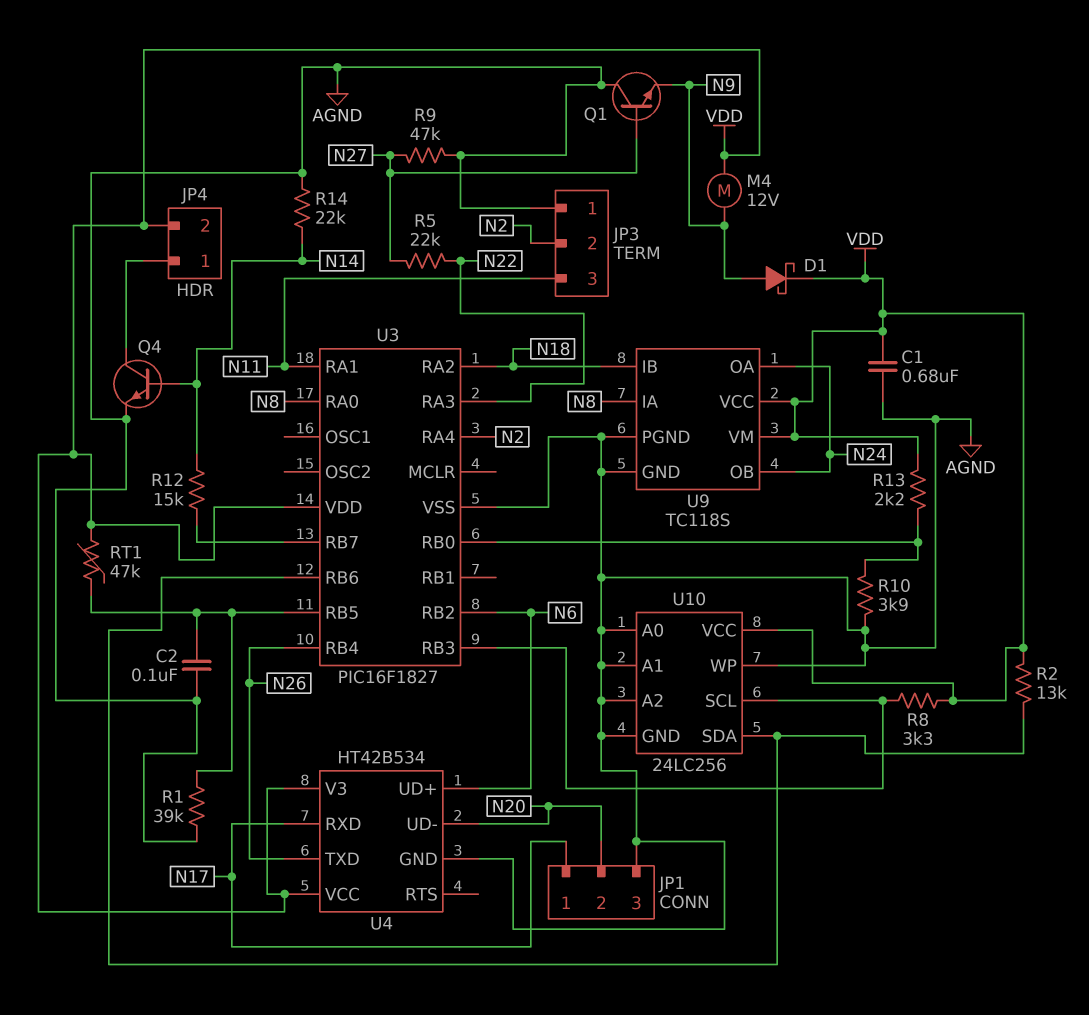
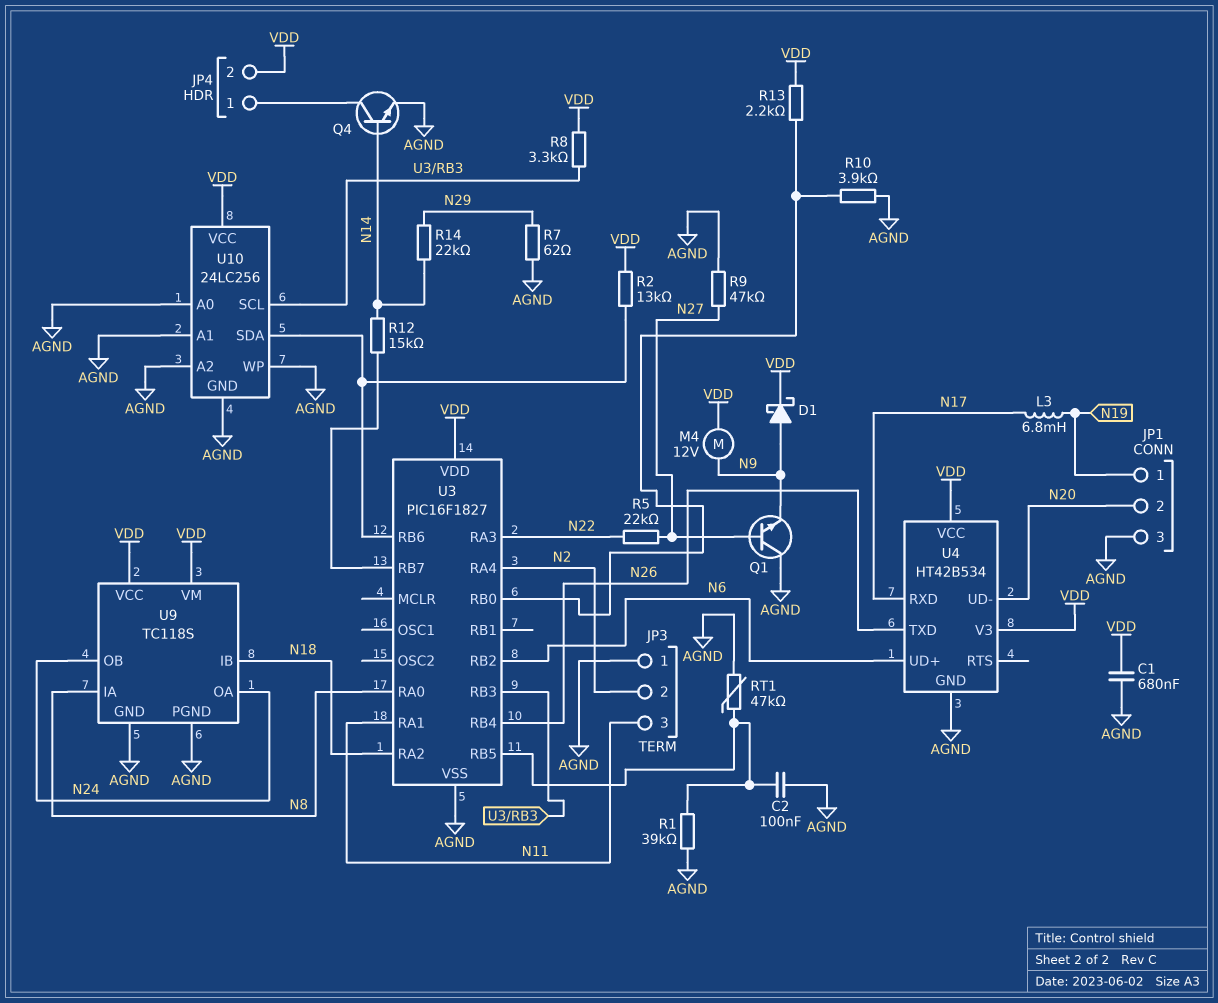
JP1 pin 1: N17 -> N19
L3: none -> 6.8mH (N17, N19)
R7: none -> 62 (AGND, N29)
R14: 22k (AGND, N14) -> 22k (N14, N29)
RT1: 47k (U3/RB5, VDD) -> 47k (AGND, U3/RB5)

